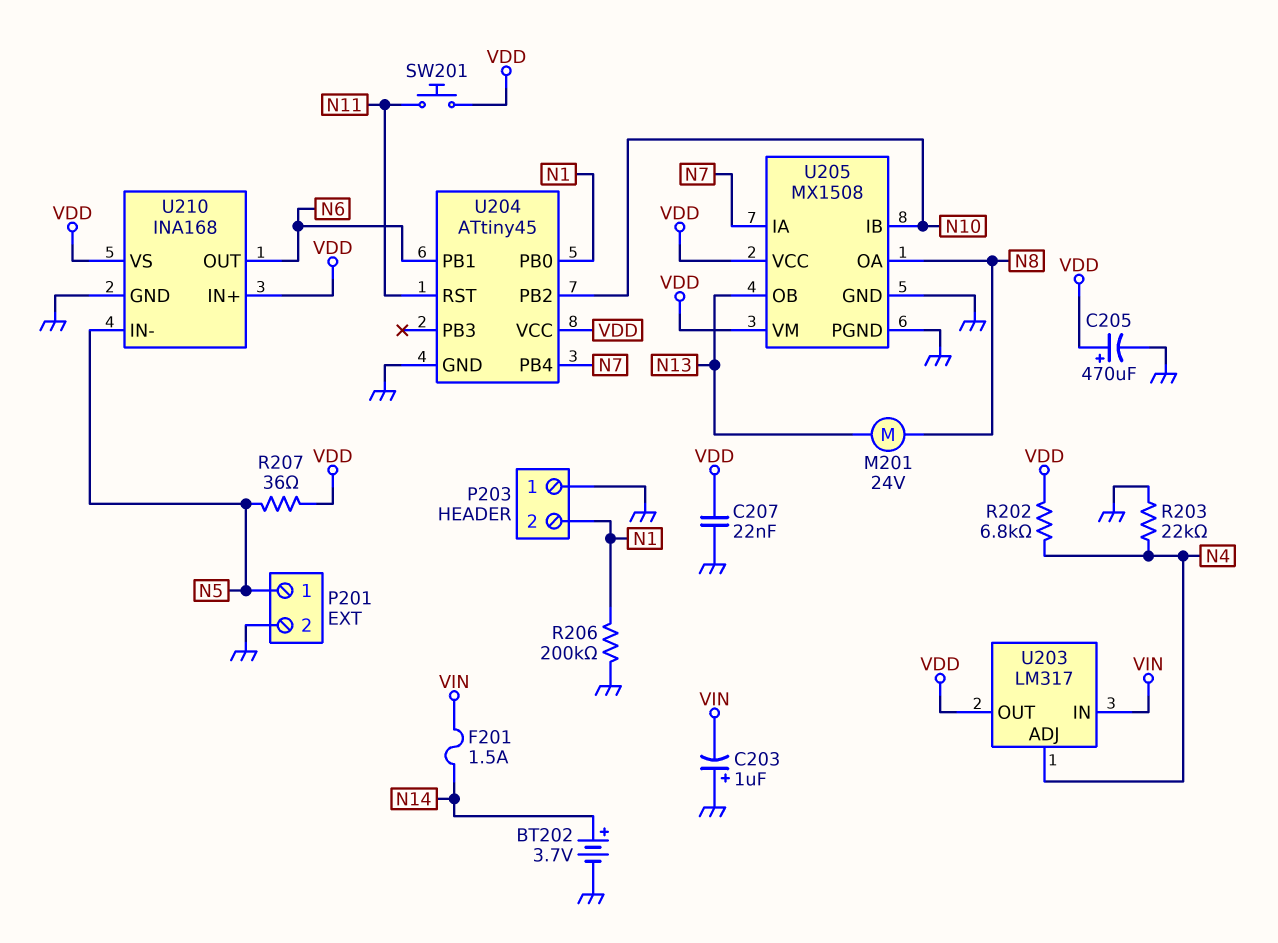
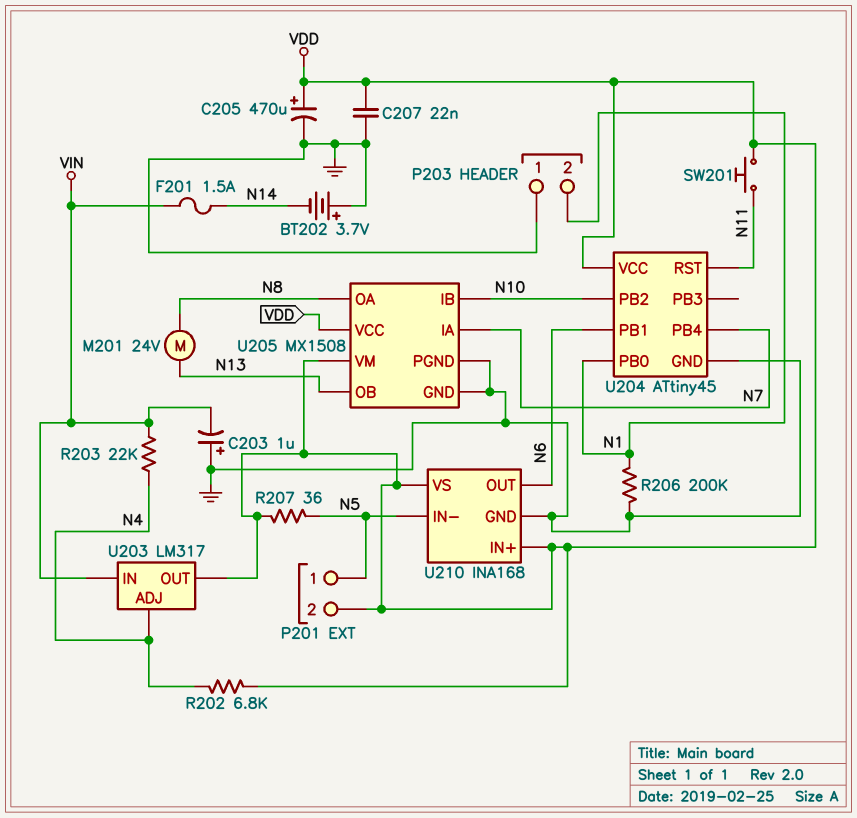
BT202: 3.7V (plus N14, minus GND) -> 3.7V (plus GND, minus N14)
P201 pin 2: GND -> VDD
R203: 22k (GND, N4) -> 22k (N4, VIN)

